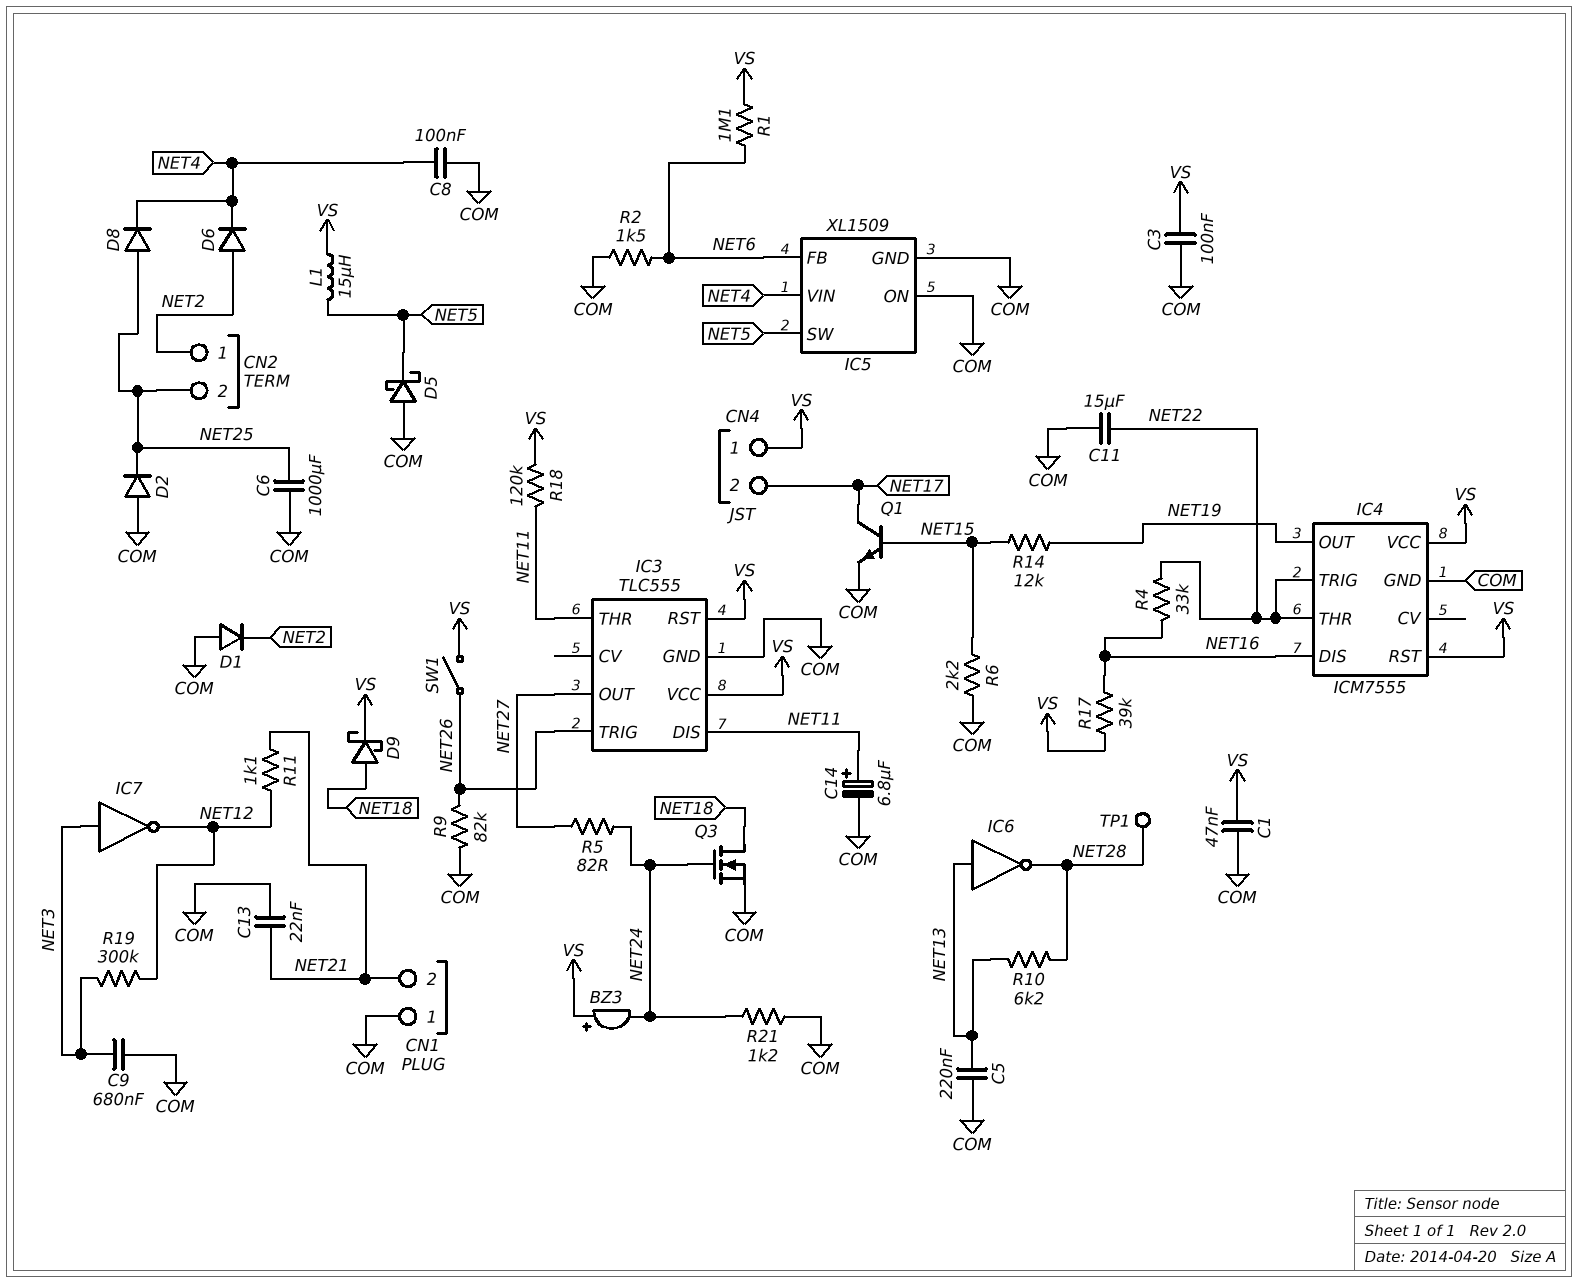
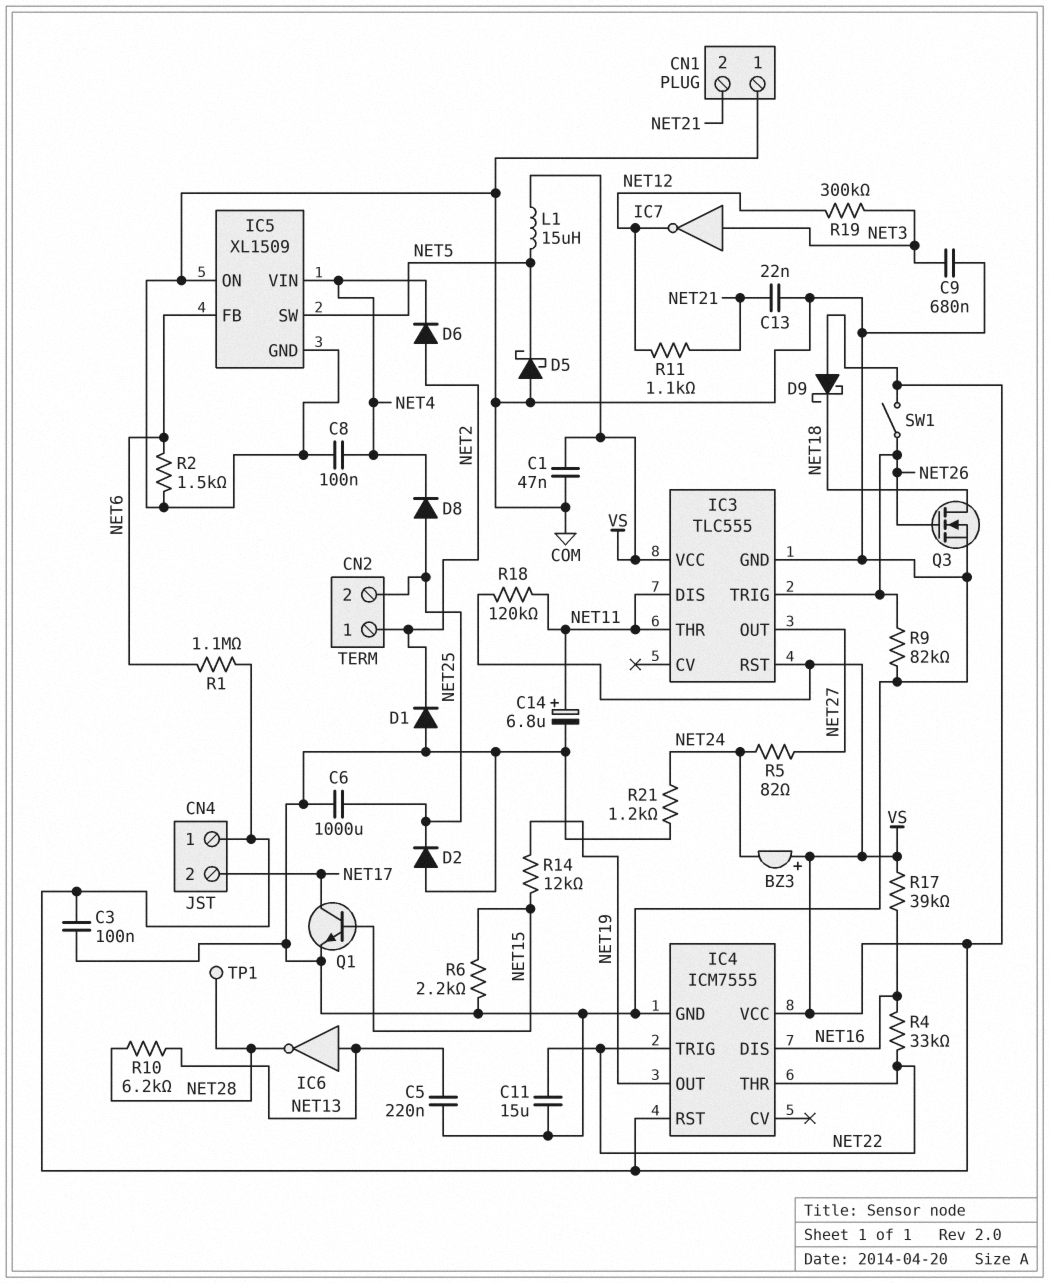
D9: schottky (A NET18, K VS) -> schottky (A VS, K NET18)
Q3: NMOS (G NET24, D NET18, S COM) -> NMOS (G NET26, D NET18, S COM)

